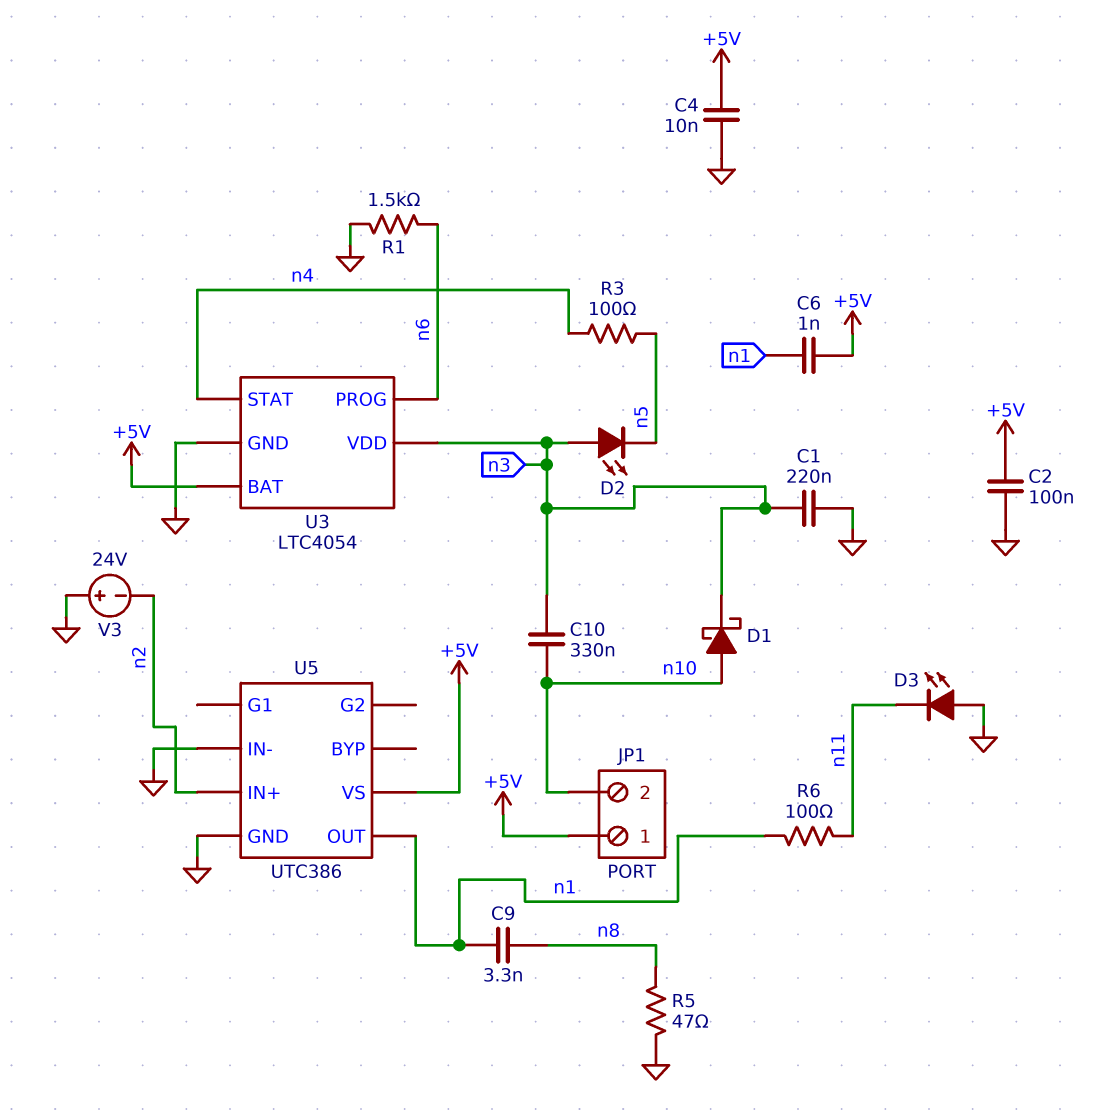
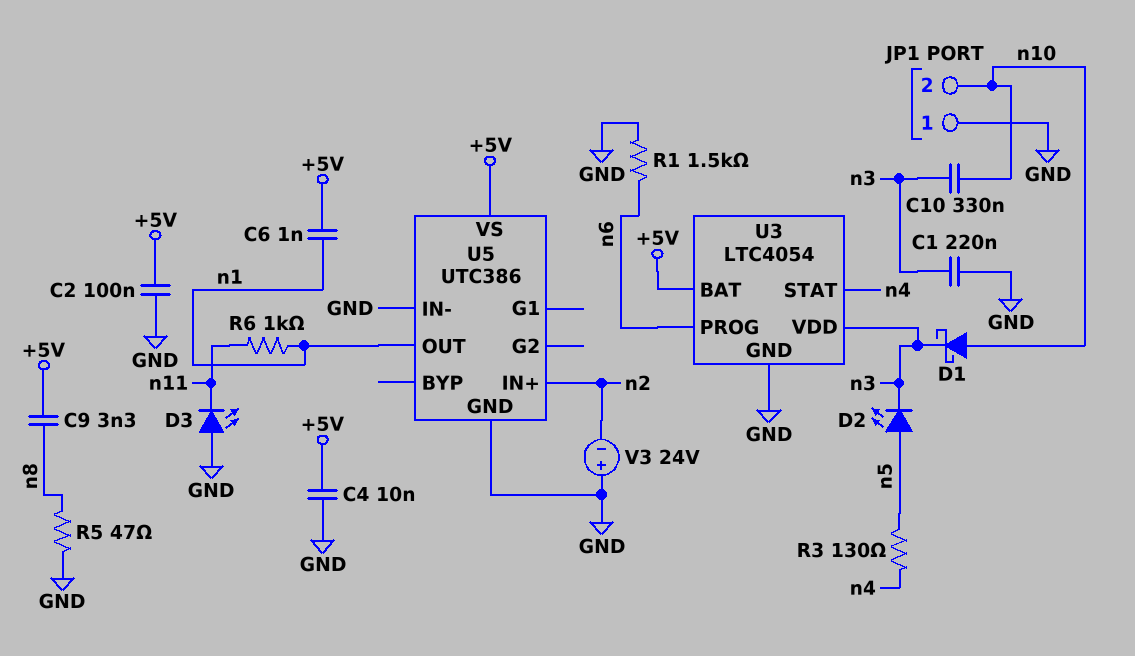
C9: 3.3nF (n1, n8) -> 3.3nF (+5V, n8)
D2: LED (A n3, K n5) -> LED (A n5, K n3)
JP1 pin 1: +5V -> GND
R3: 100 (n4, n5) -> 130 (n4, n5)
R6: 100 (n1, n11) -> 1k (n1, n11)

